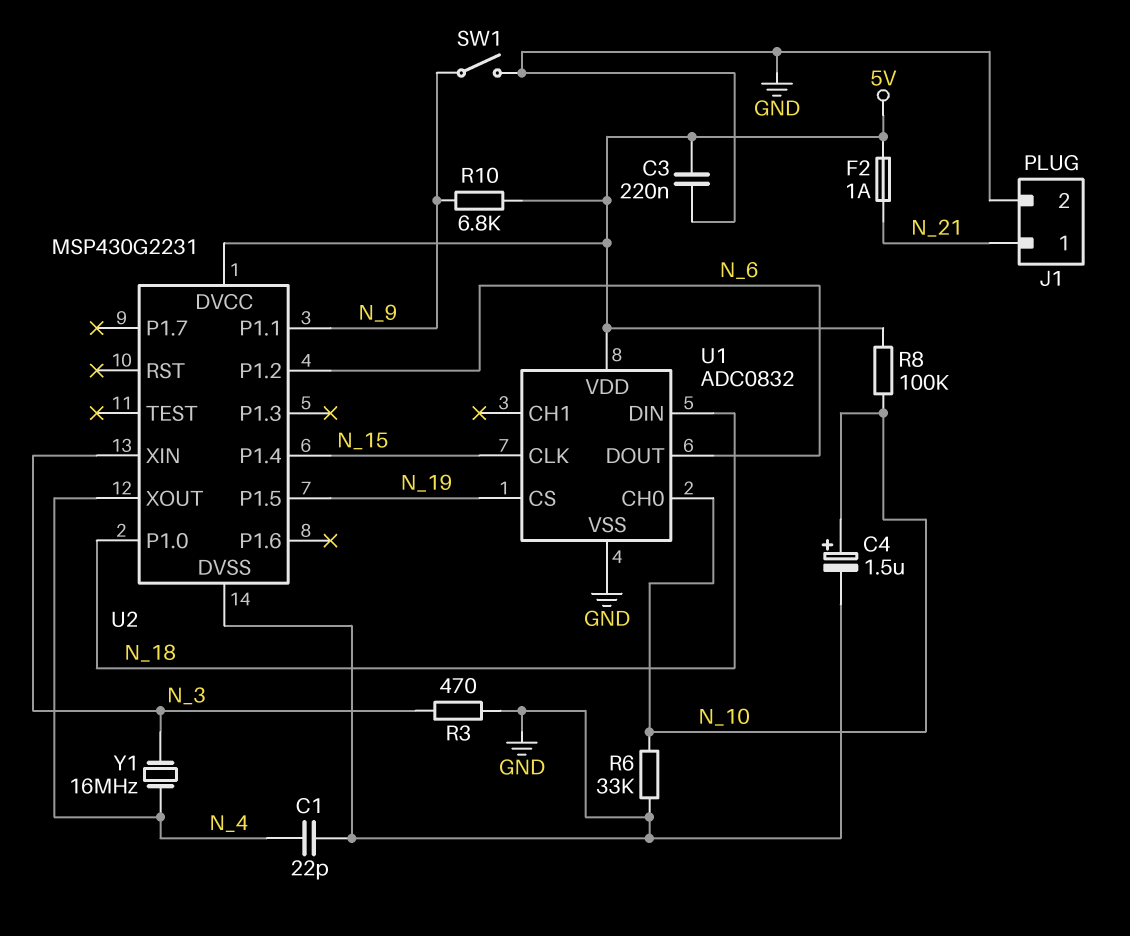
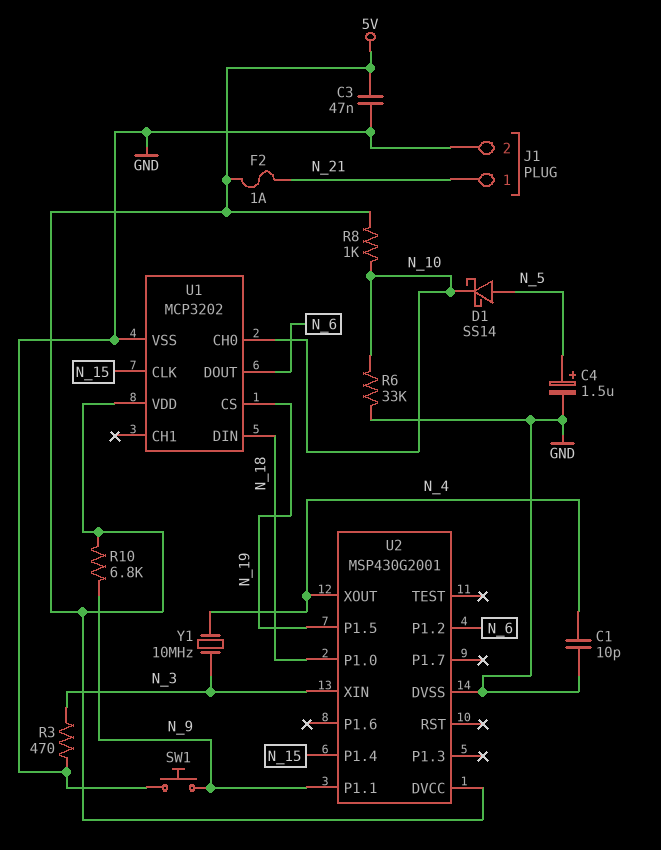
C1: 22pF (GND, N_4) -> 10pF (GND, N_4)
C3: 220nF (5V, GND) -> 47nF (5V, GND)
C4: 1.5uF (plus N_10, minus GND) -> 1.5uF (plus N_5, minus GND)
D1: none -> schottky SS14 (A N_5, K N_10)
R8: 100k (5V, N_10) -> 1k (5V, N_10)
SW1: switch (GND, N_9) -> button (GND, N_9)
U1: ADC0832 -> MCP3202
U2: MSP430G2231 -> MSP430G2001
Y1: 16MHz (N_3, N_4) -> 10MHz (N_3, N_4)

